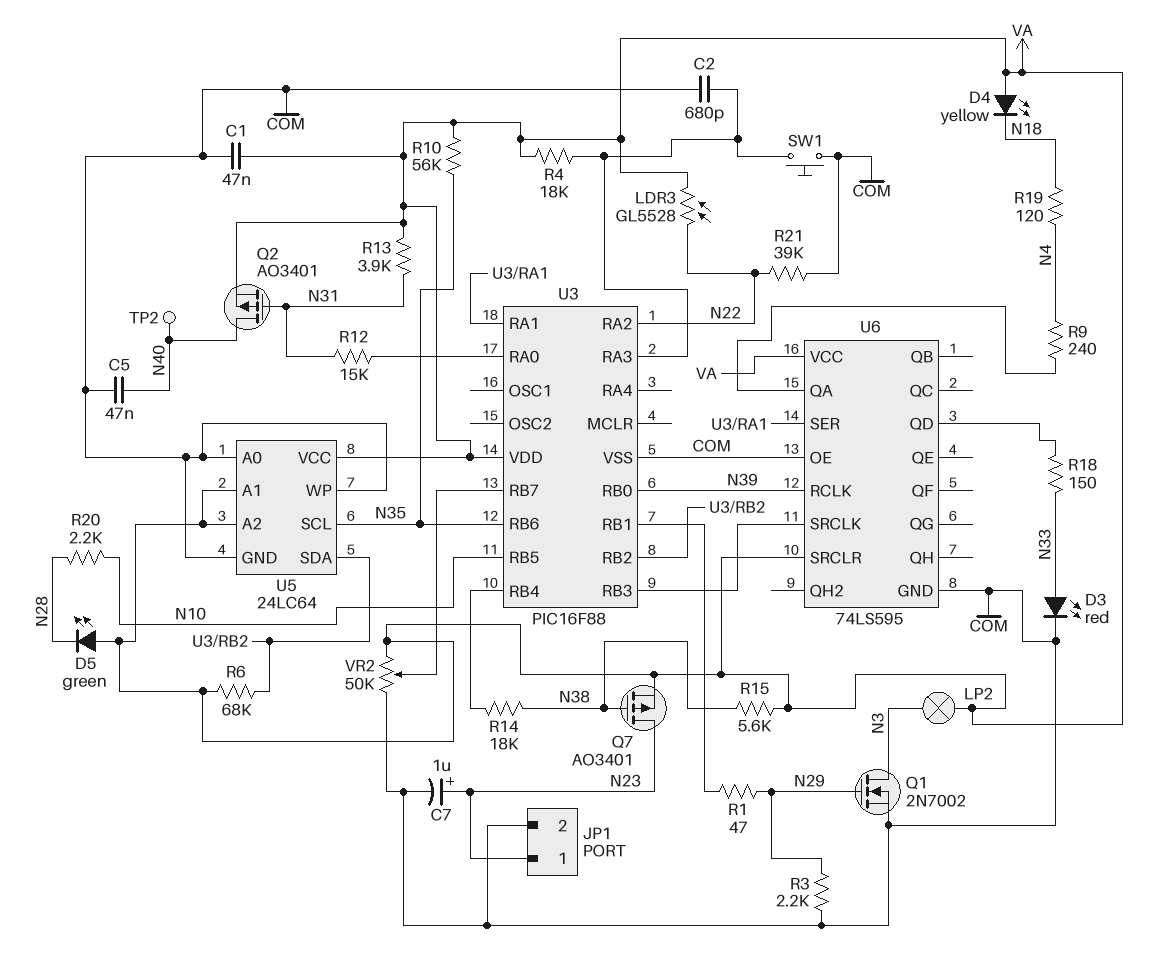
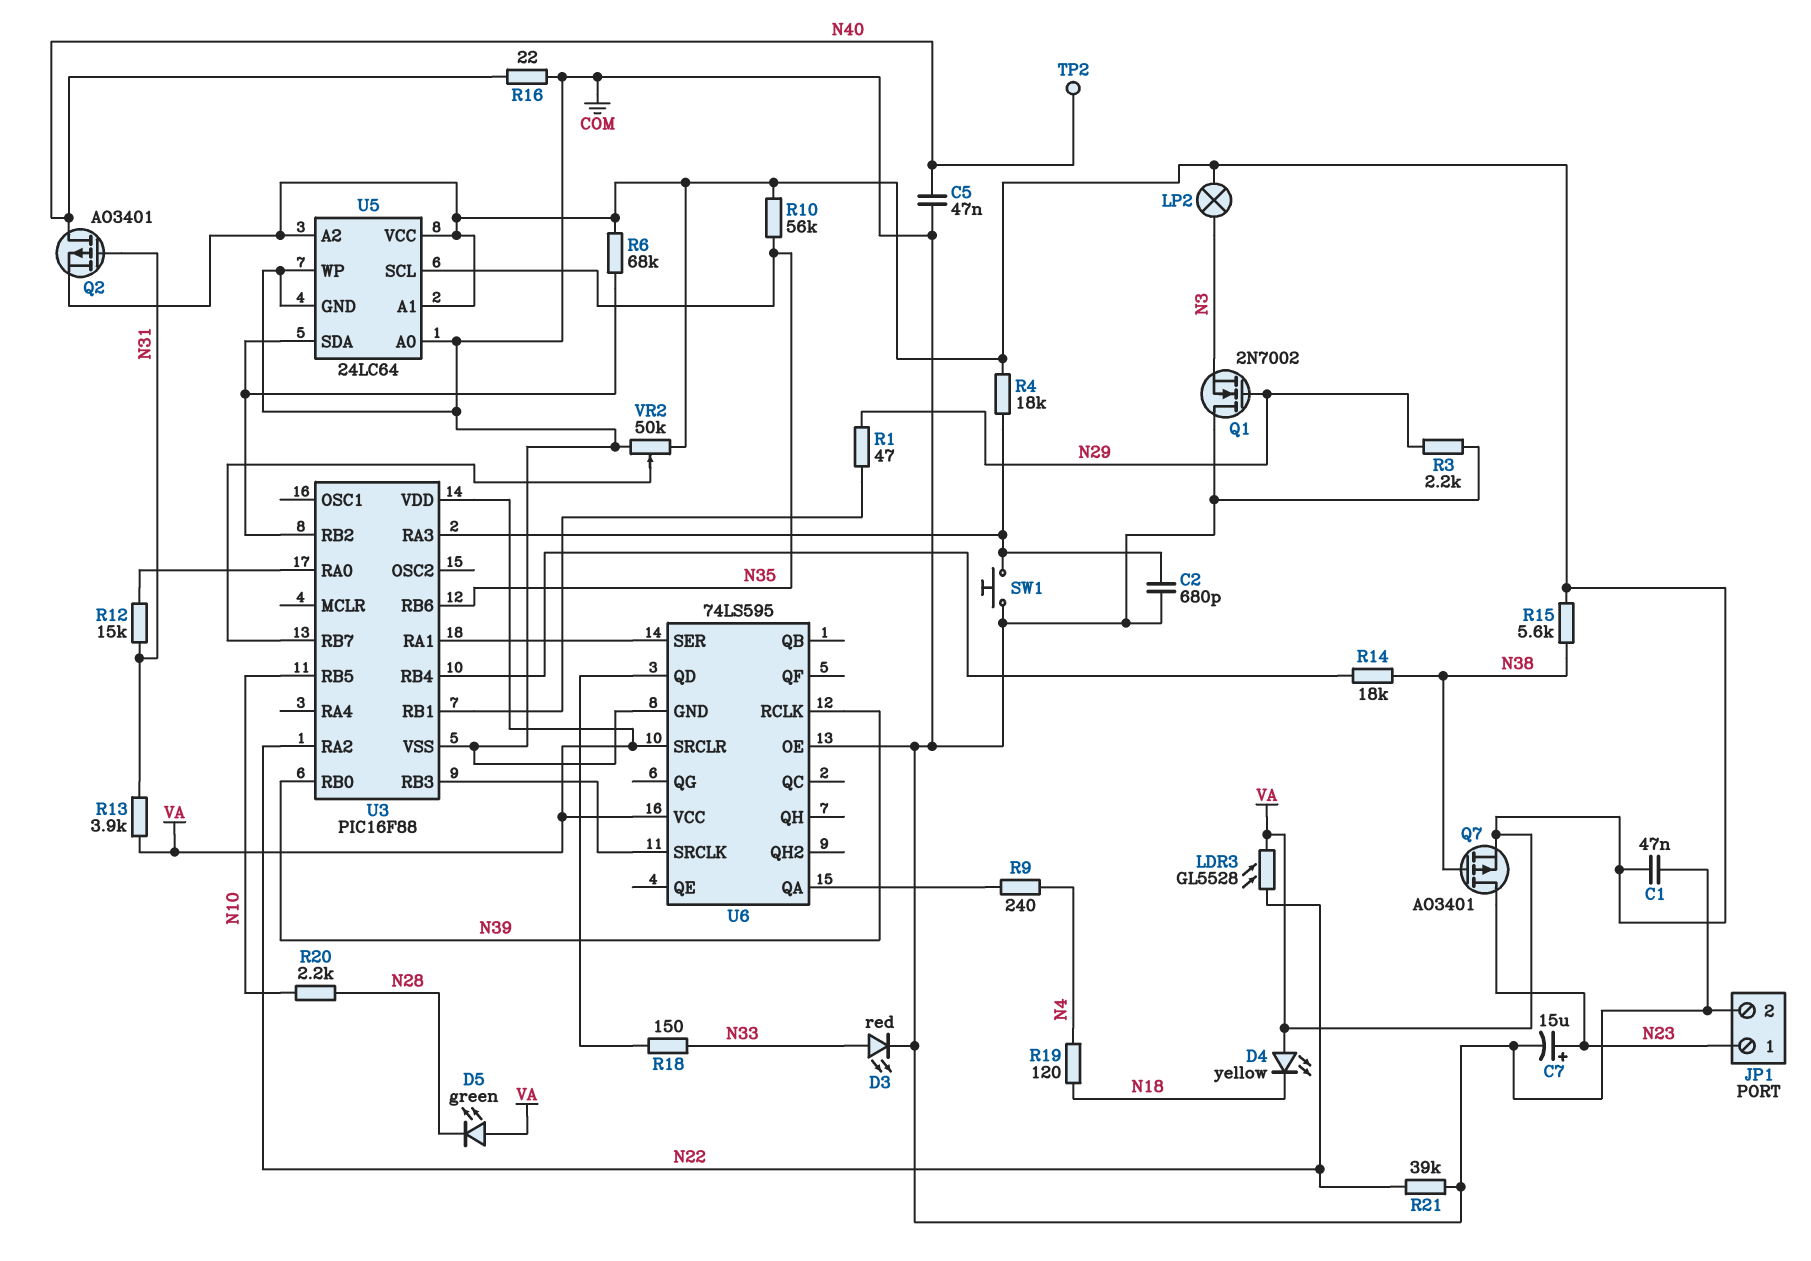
C7: 1uF (plus N23, minus COM) -> 15uF (plus N23, minus COM)
Q1: NMOS 2N7002 (G N29, D N3, S COM) -> NMOS 2N7002 (G N29, D COM, S N3)
R16: none -> 22 (COM, N40)

